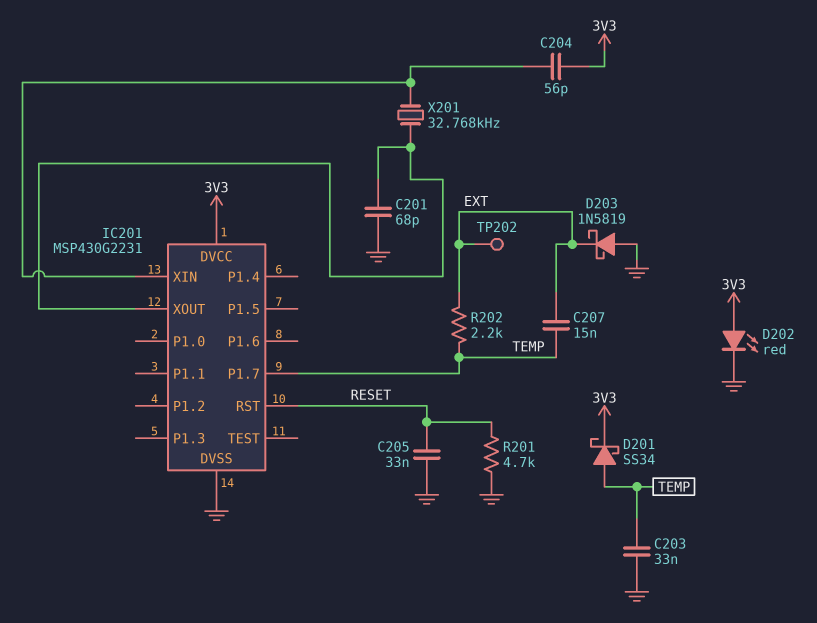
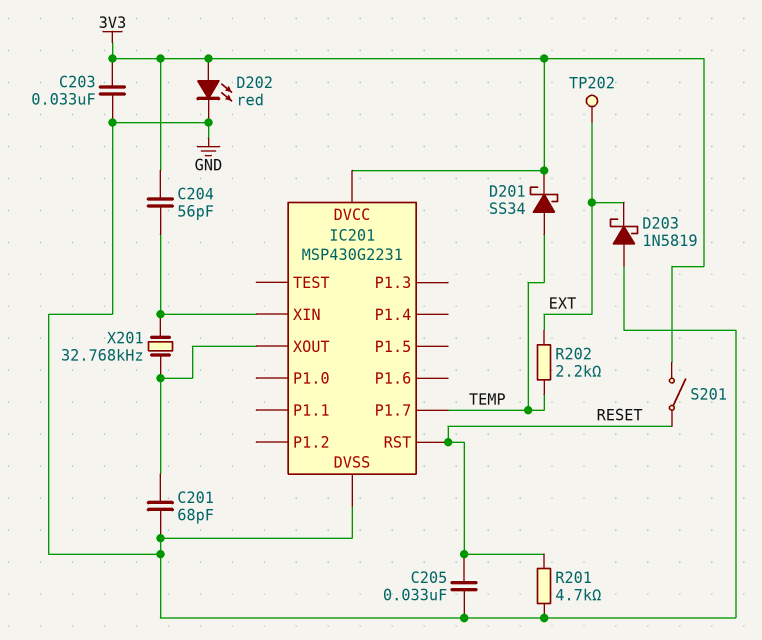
C203: 33nF (GND, TEMP) -> 33nF (3V3, GND)
C207: 15nF (EXT, TEMP) -> none
S201: none -> switch (3V3, RESET)

